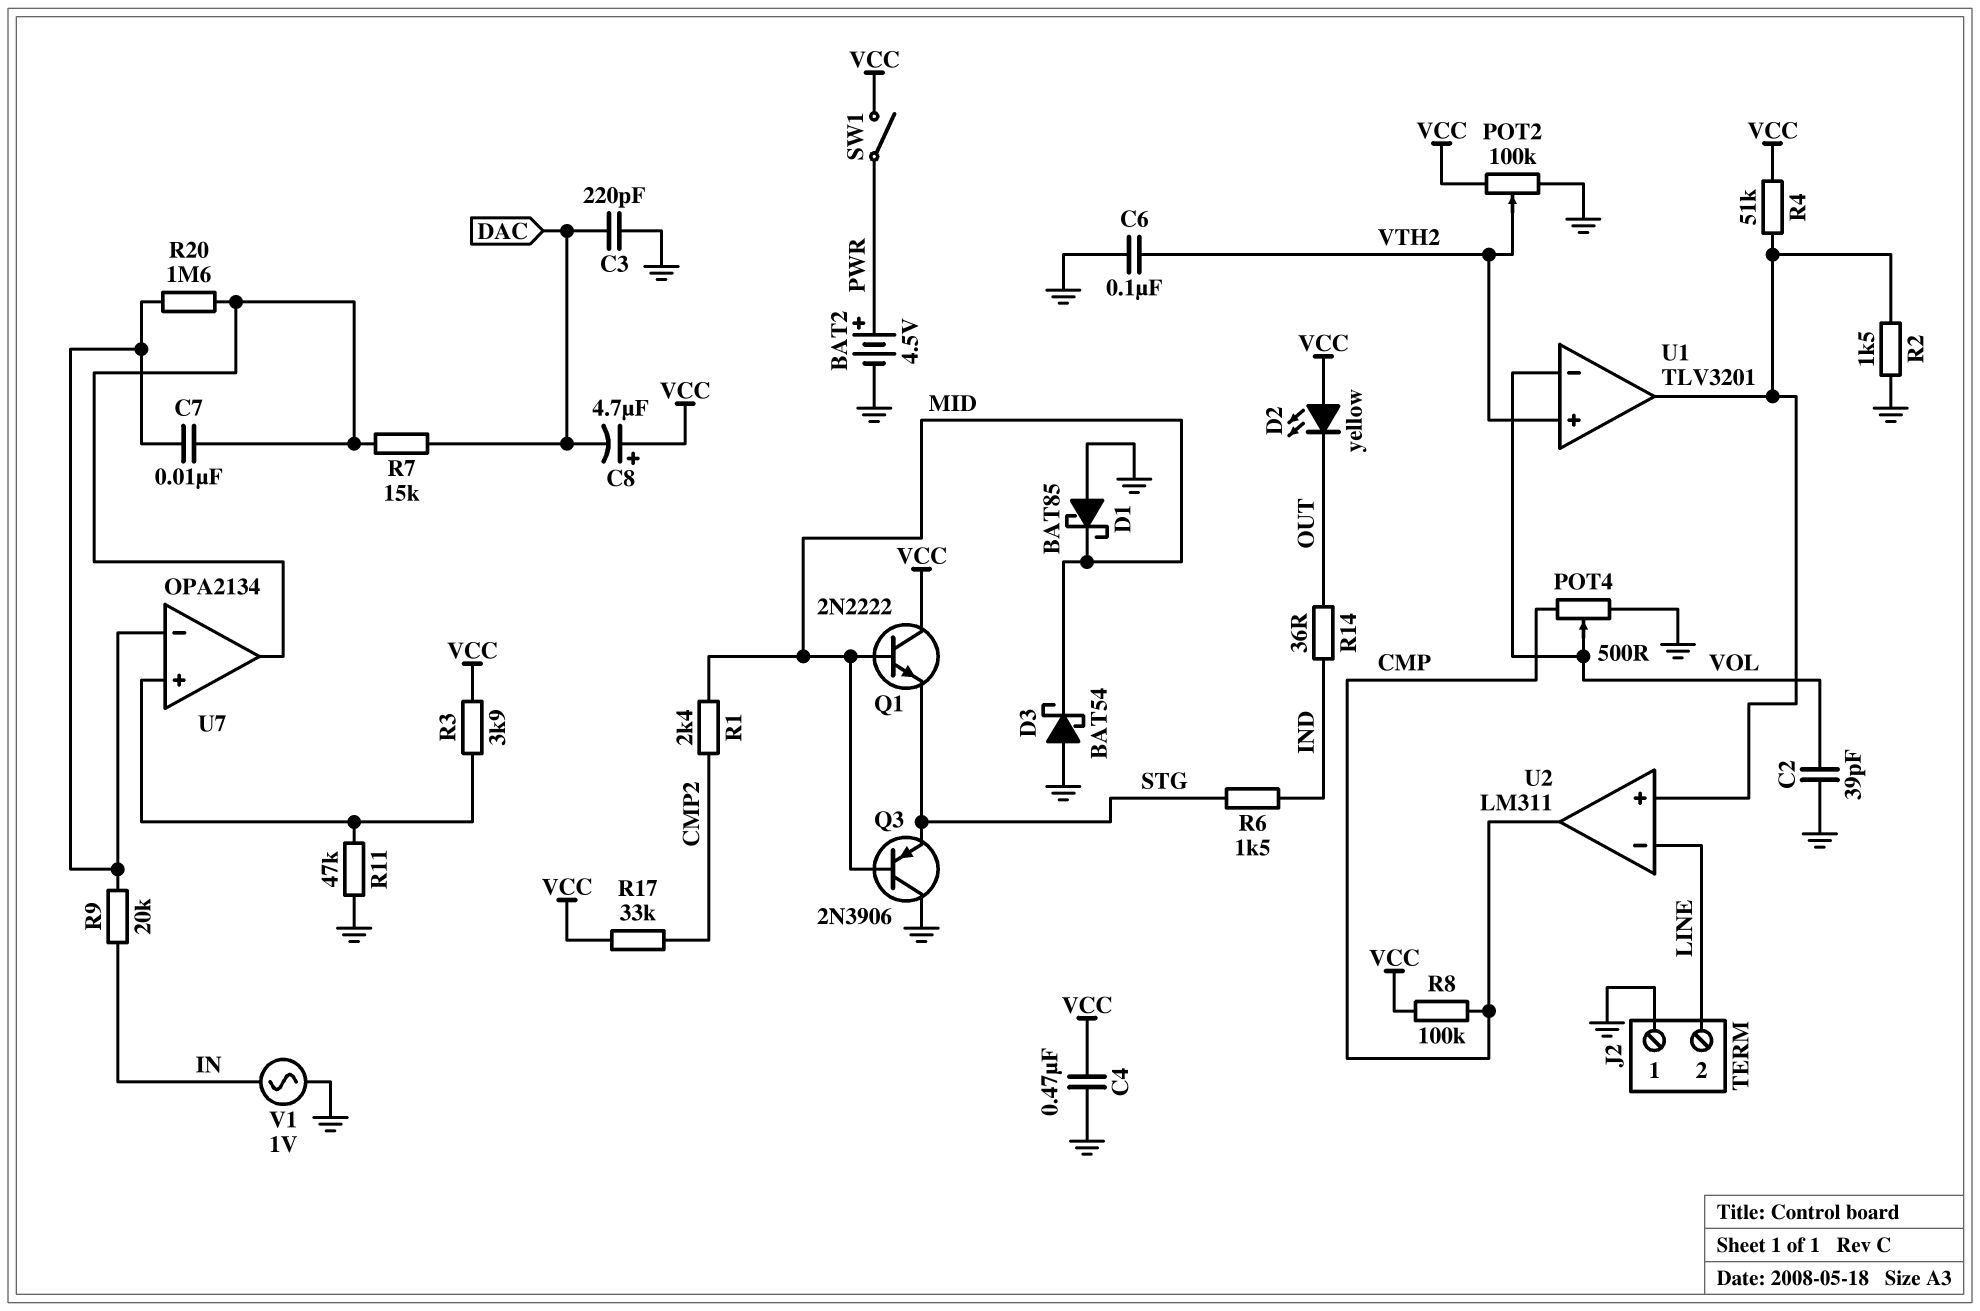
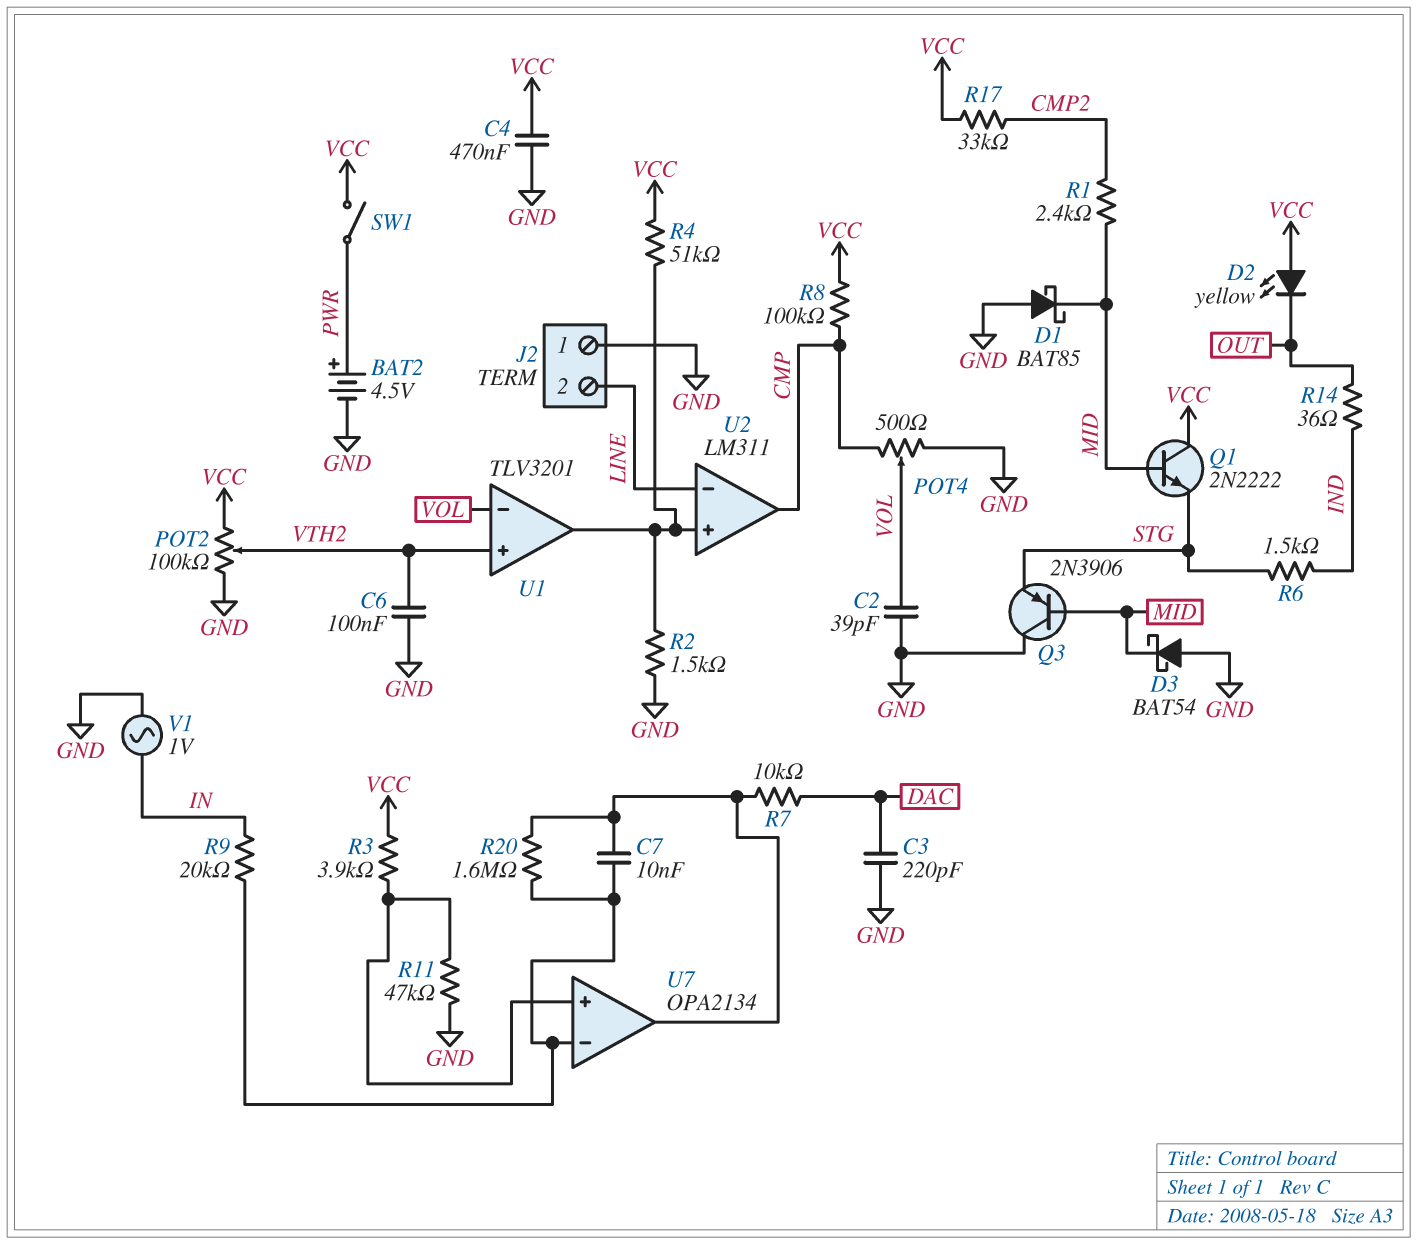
C8: 4.7uF (plus VCC, minus DAC) -> none
R7: 15k (DAC, U7/out) -> 10k (DAC, U7/out)

